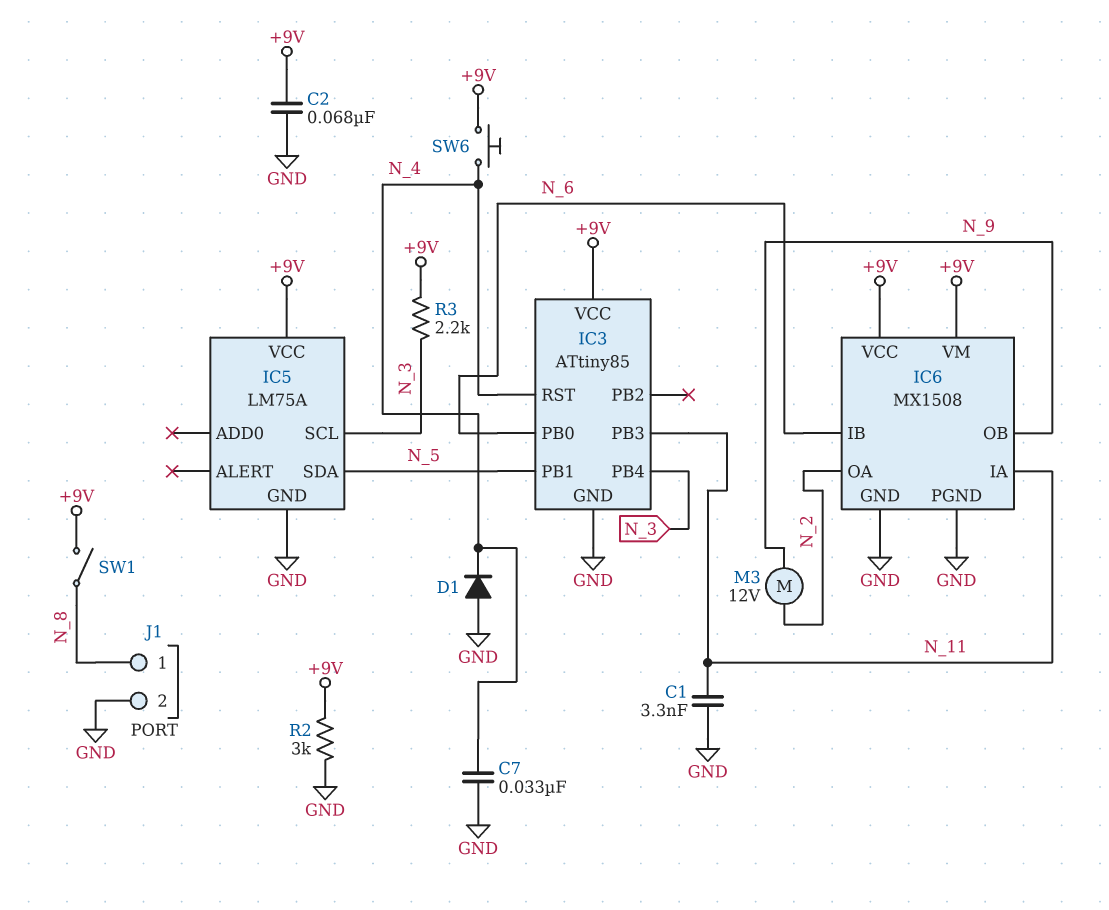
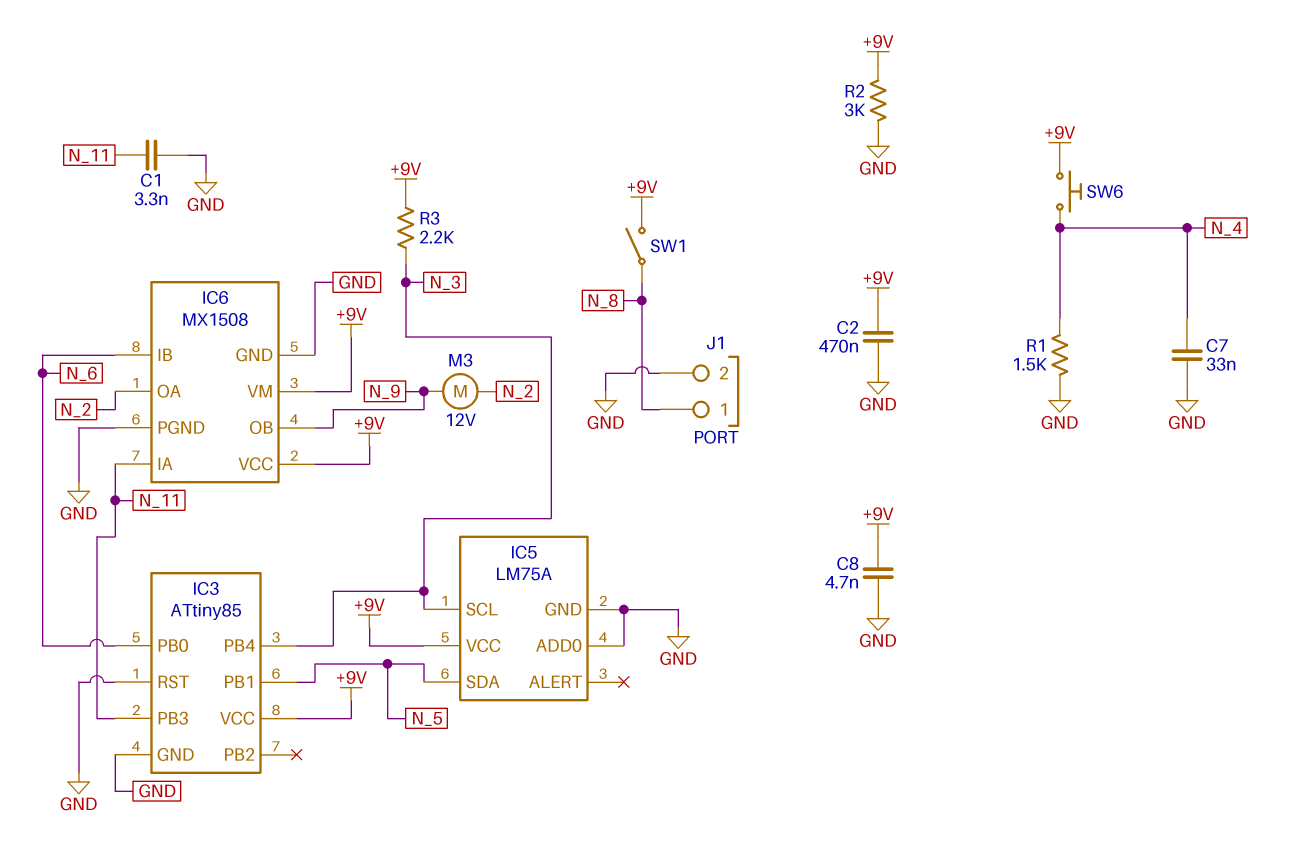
C2: 68nF (+9V, GND) -> 470nF (+9V, GND)
C8: none -> 4.7nF (+9V, GND)
D1: diode (A GND, K N_4) -> none
IC3 pin RST: N_4 -> GND
IC5 pin ADD0: none -> GND
R1: none -> 1.5k (GND, N_4)

